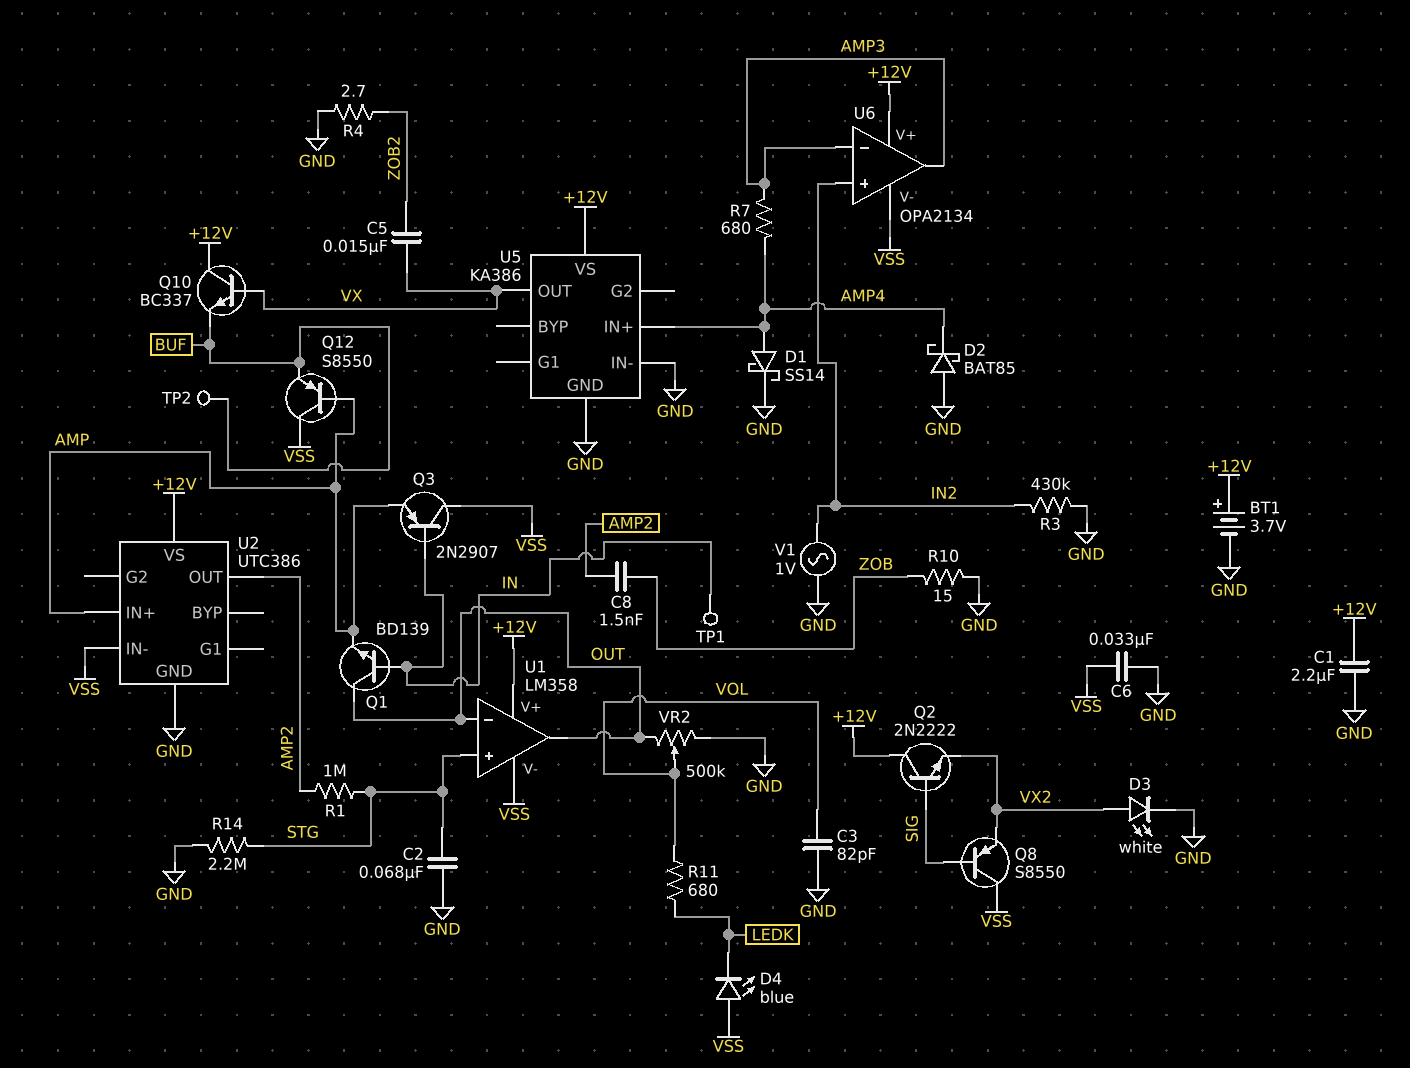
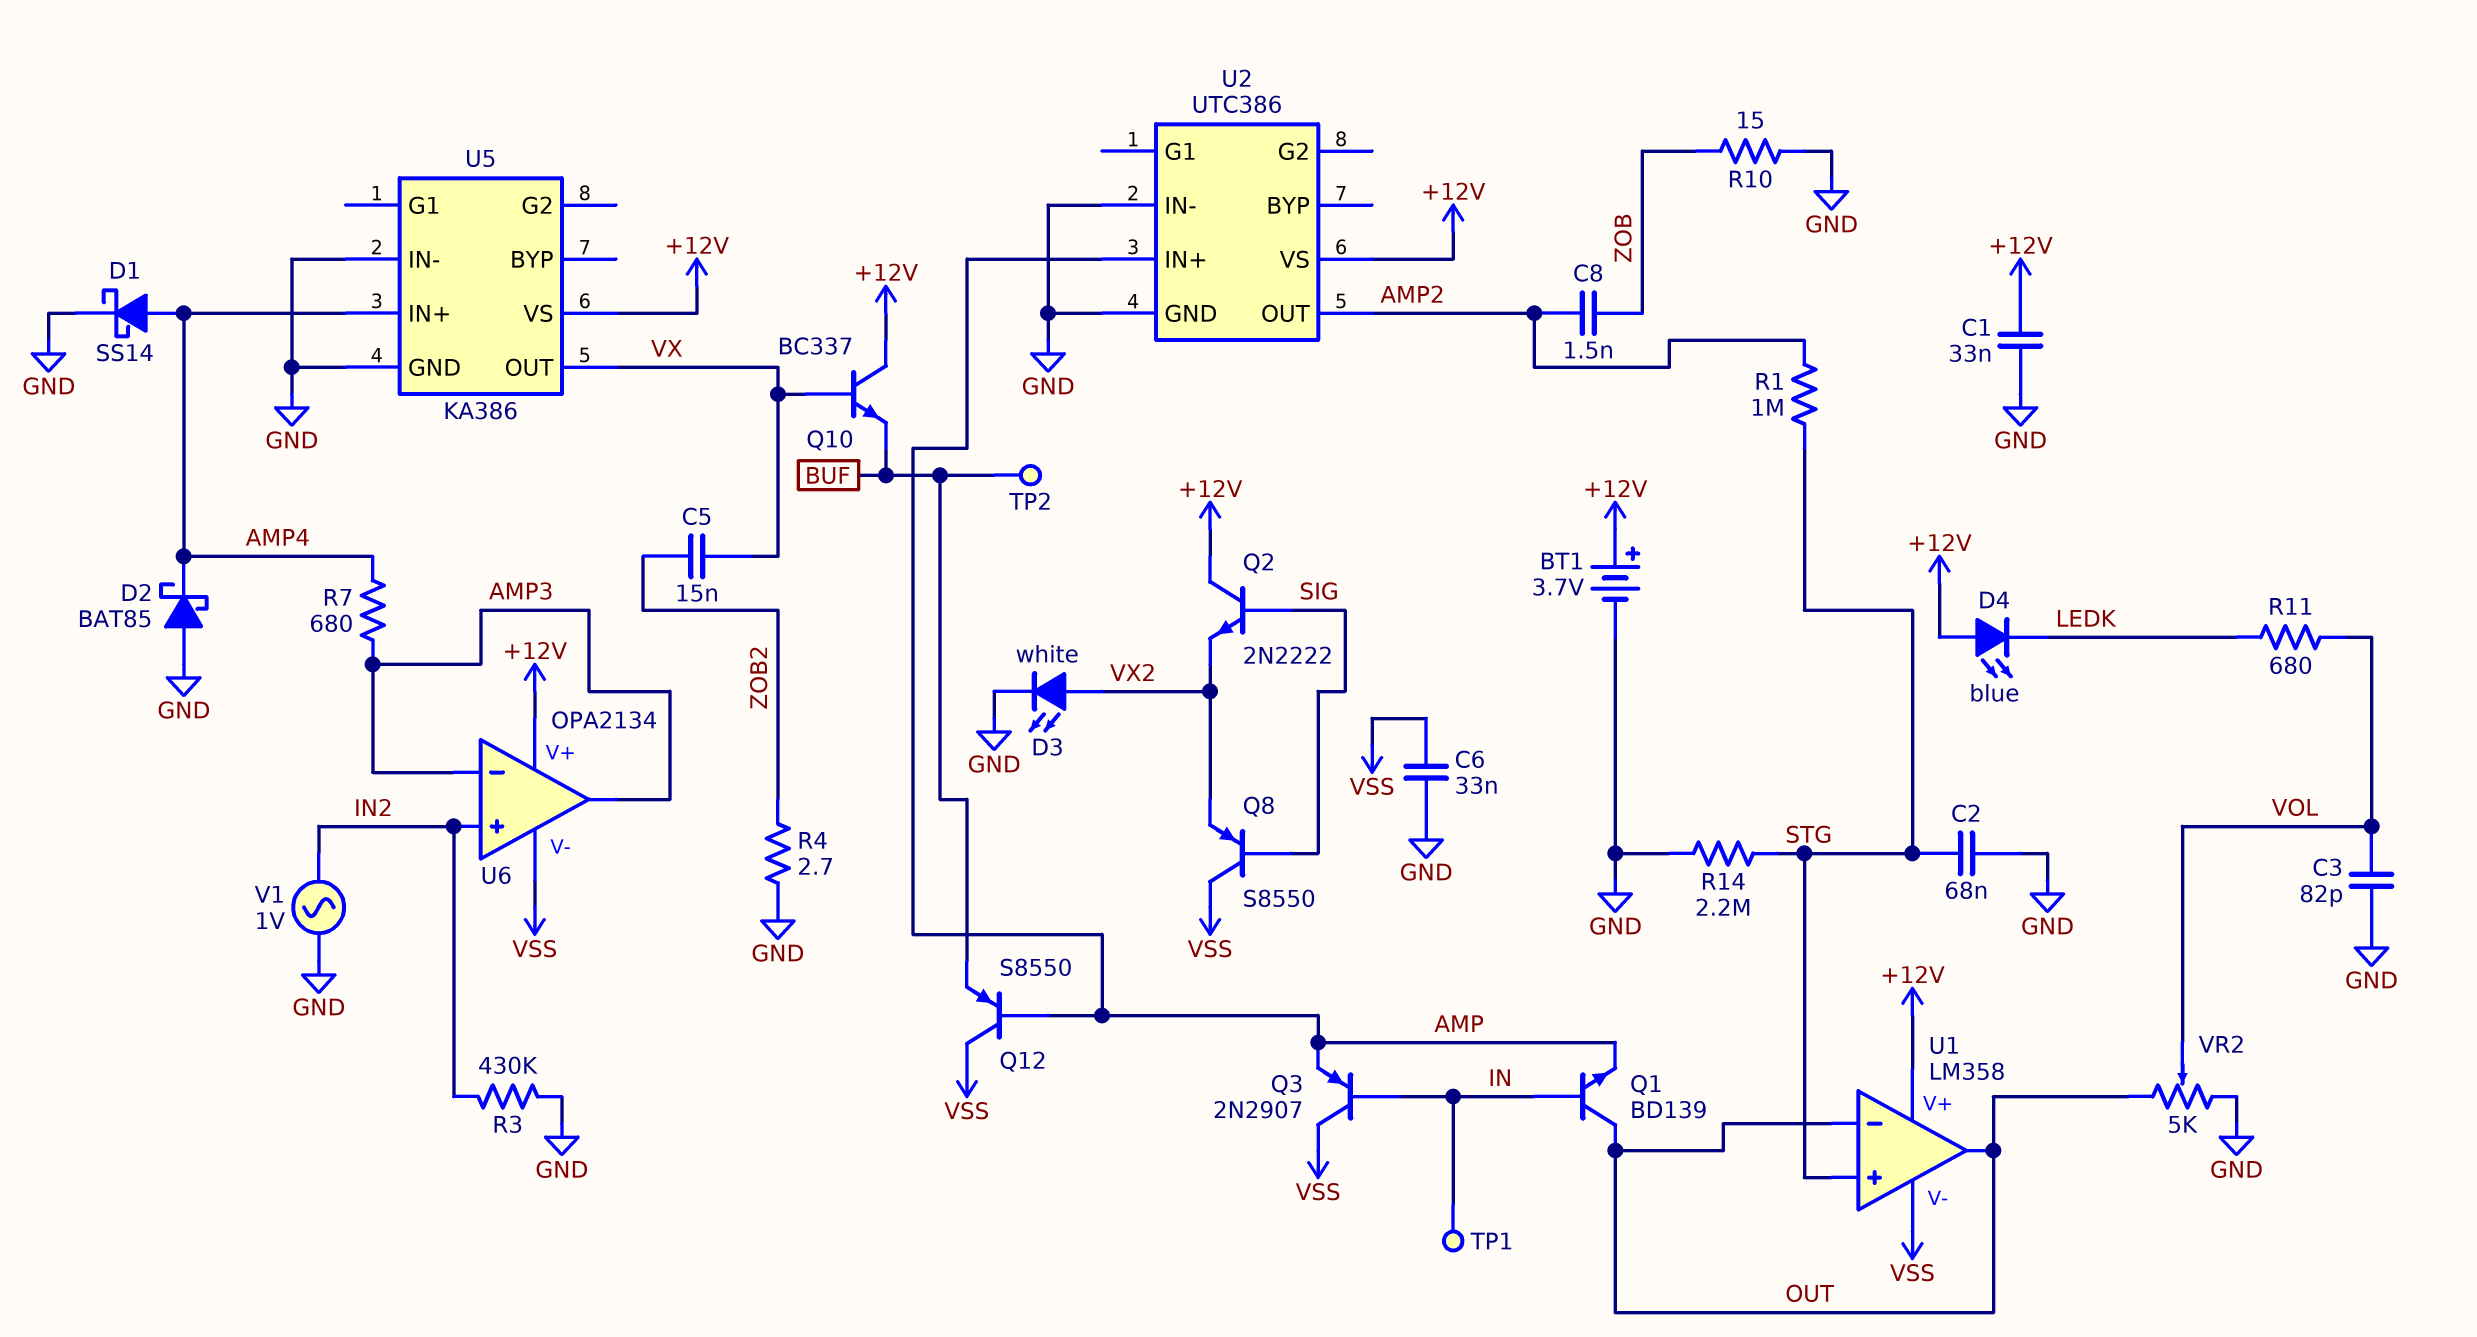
C1: 2.2uF (+12V, GND) -> 33nF (+12V, GND)
D4: LED blue (A VSS, K LEDK) -> LED blue (A +12V, K LEDK)
U2 pin IN-: VSS -> GND
VR2: 500k (GND, OUT, wiper VOL) -> 5k (GND, OUT, wiper VOL)

